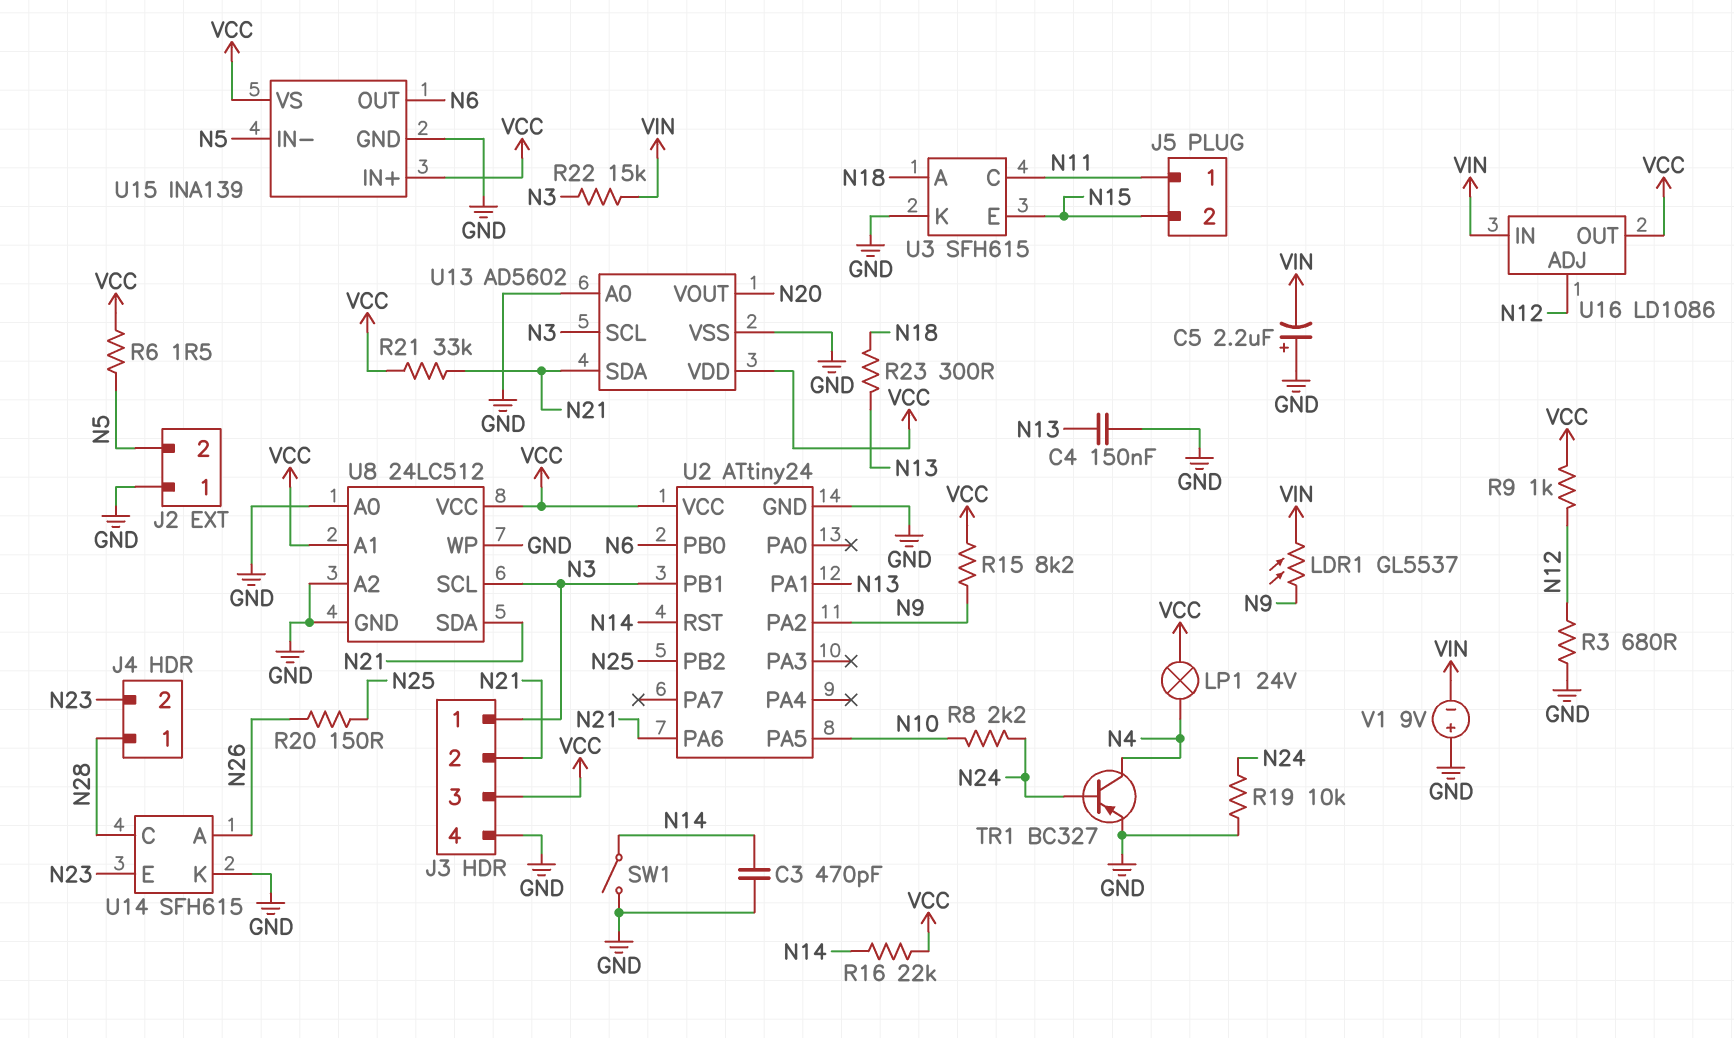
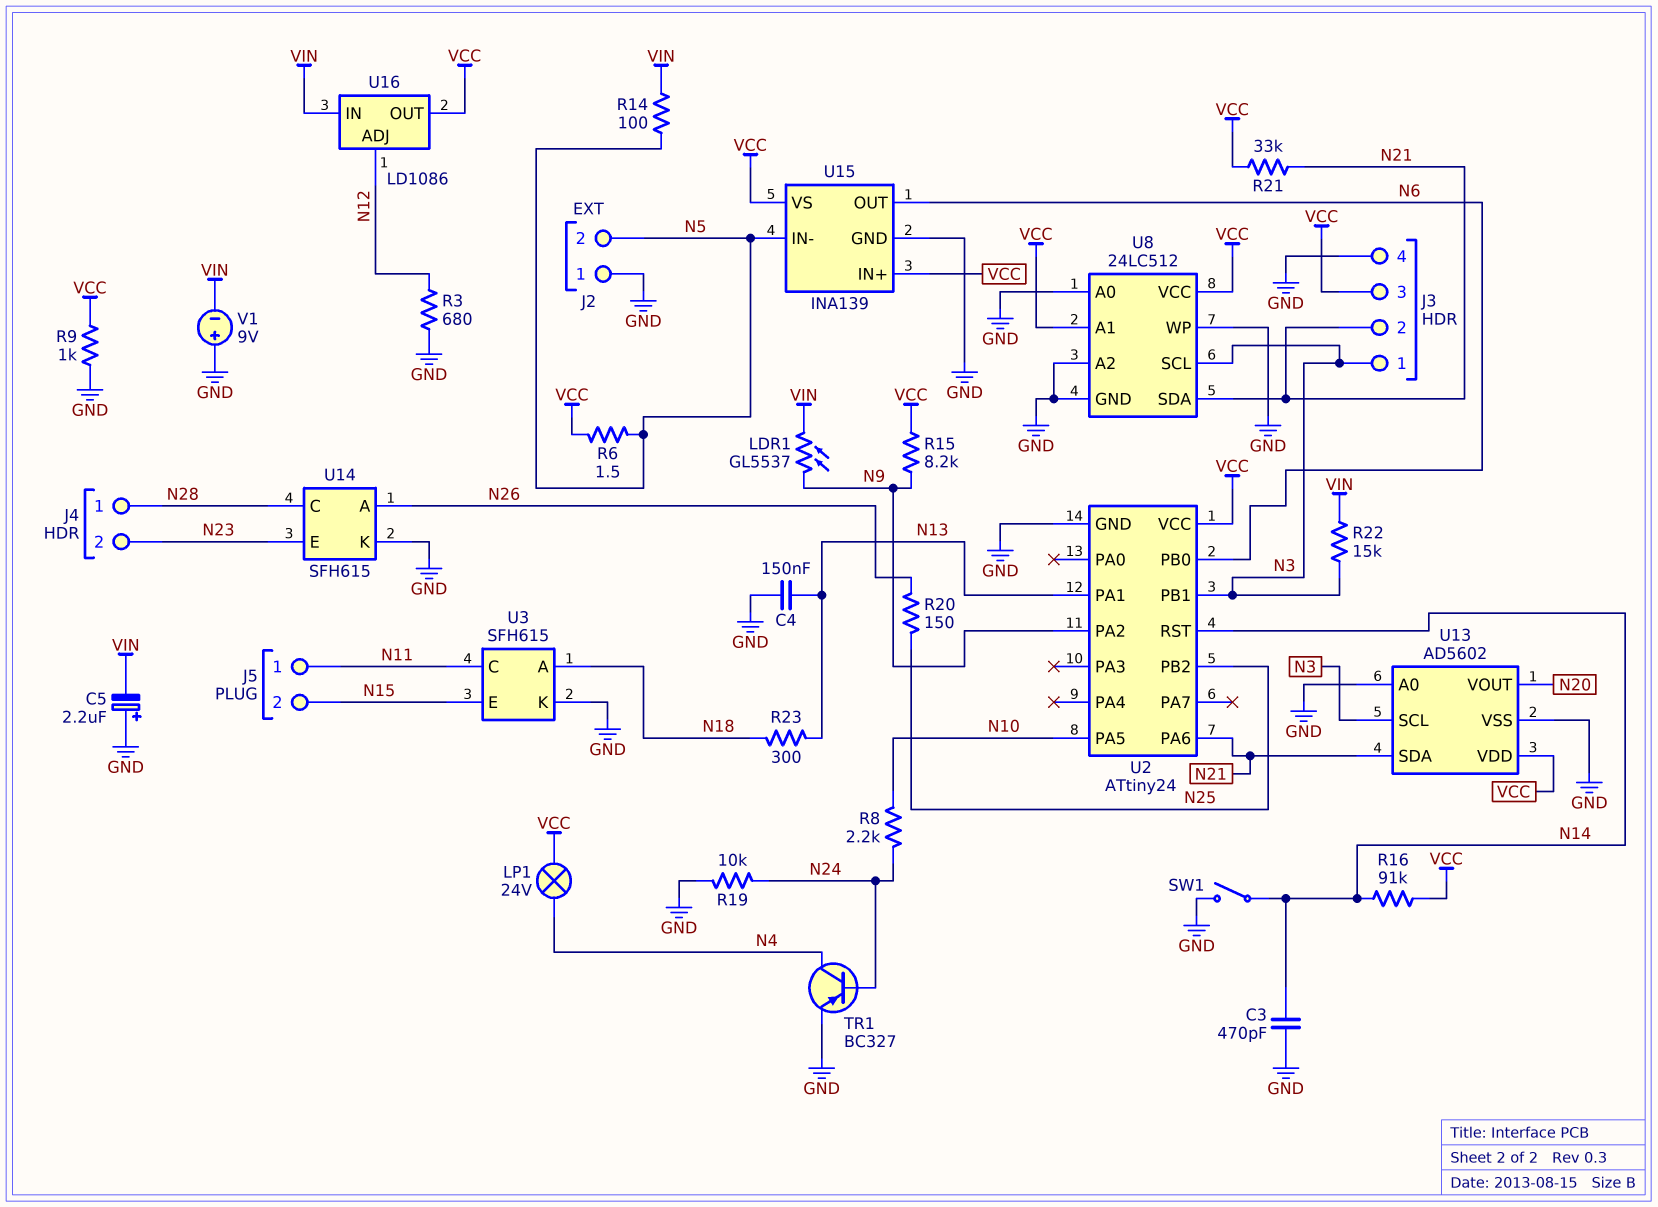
R9: 1k (N12, VCC) -> 1k (GND, VCC)
R14: none -> 100 (N5, VIN)
R16: 22k (N14, VCC) -> 91k (N14, VCC)

